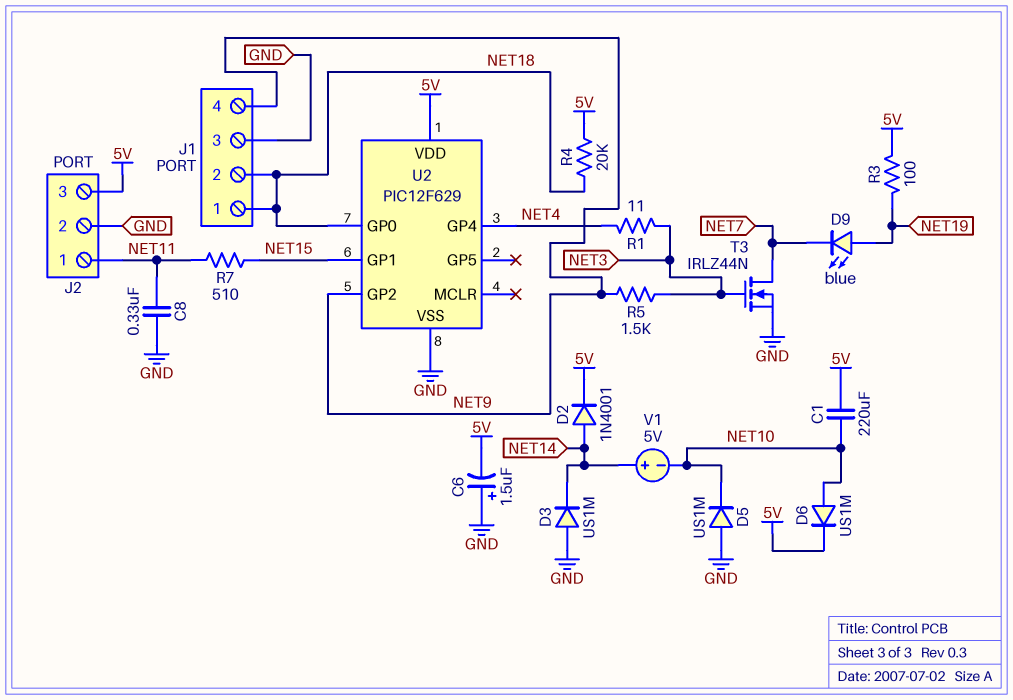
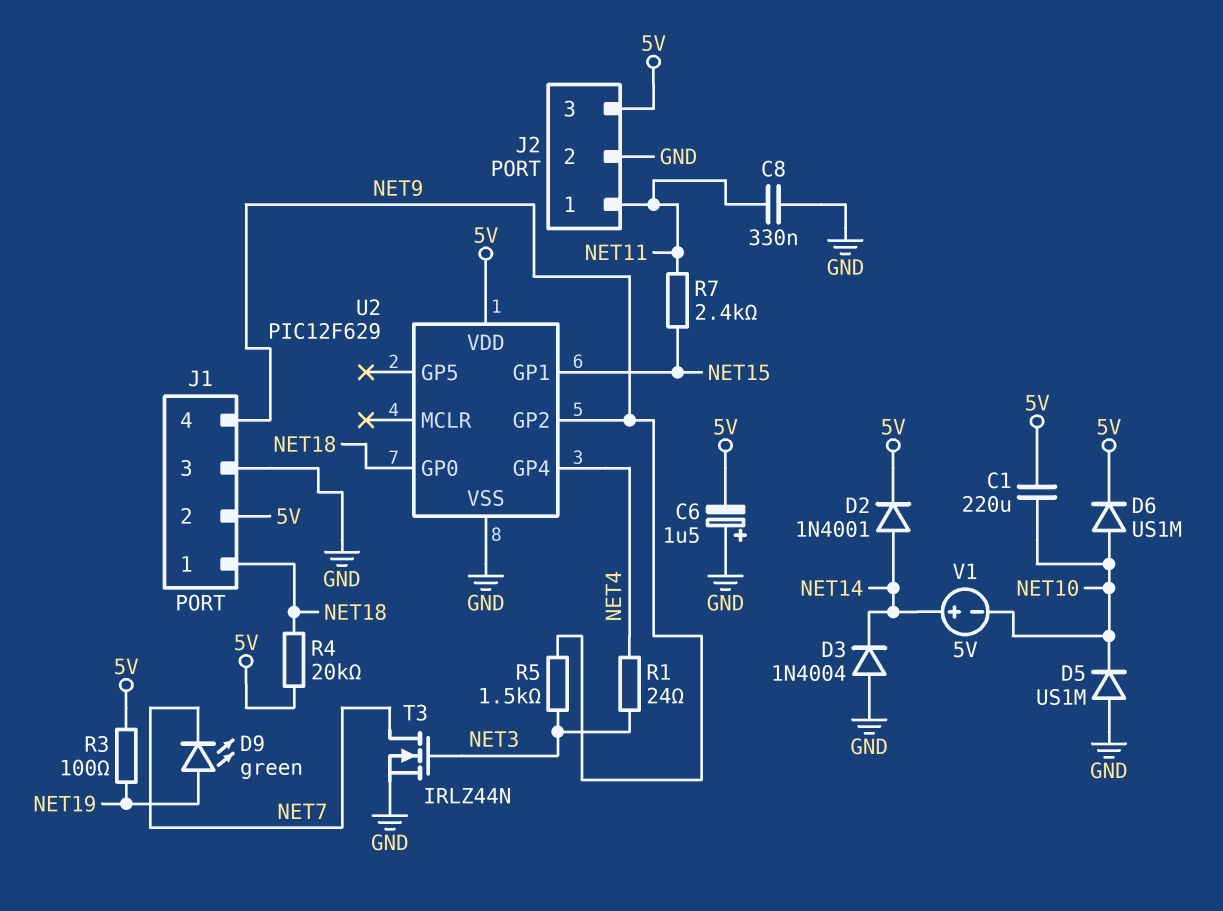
D3: diode US1M (A GND, K NET14) -> diode 1N4004 (A GND, K NET14)
D9: LED blue (A NET19, K NET7) -> LED green (A NET19, K NET7)
J1 pin 2: NET18 -> 5V
R1: 11 (NET3, NET4) -> 24 (NET3, NET4)
R7: 510 (NET11, NET15) -> 2.4k (NET11, NET15)

